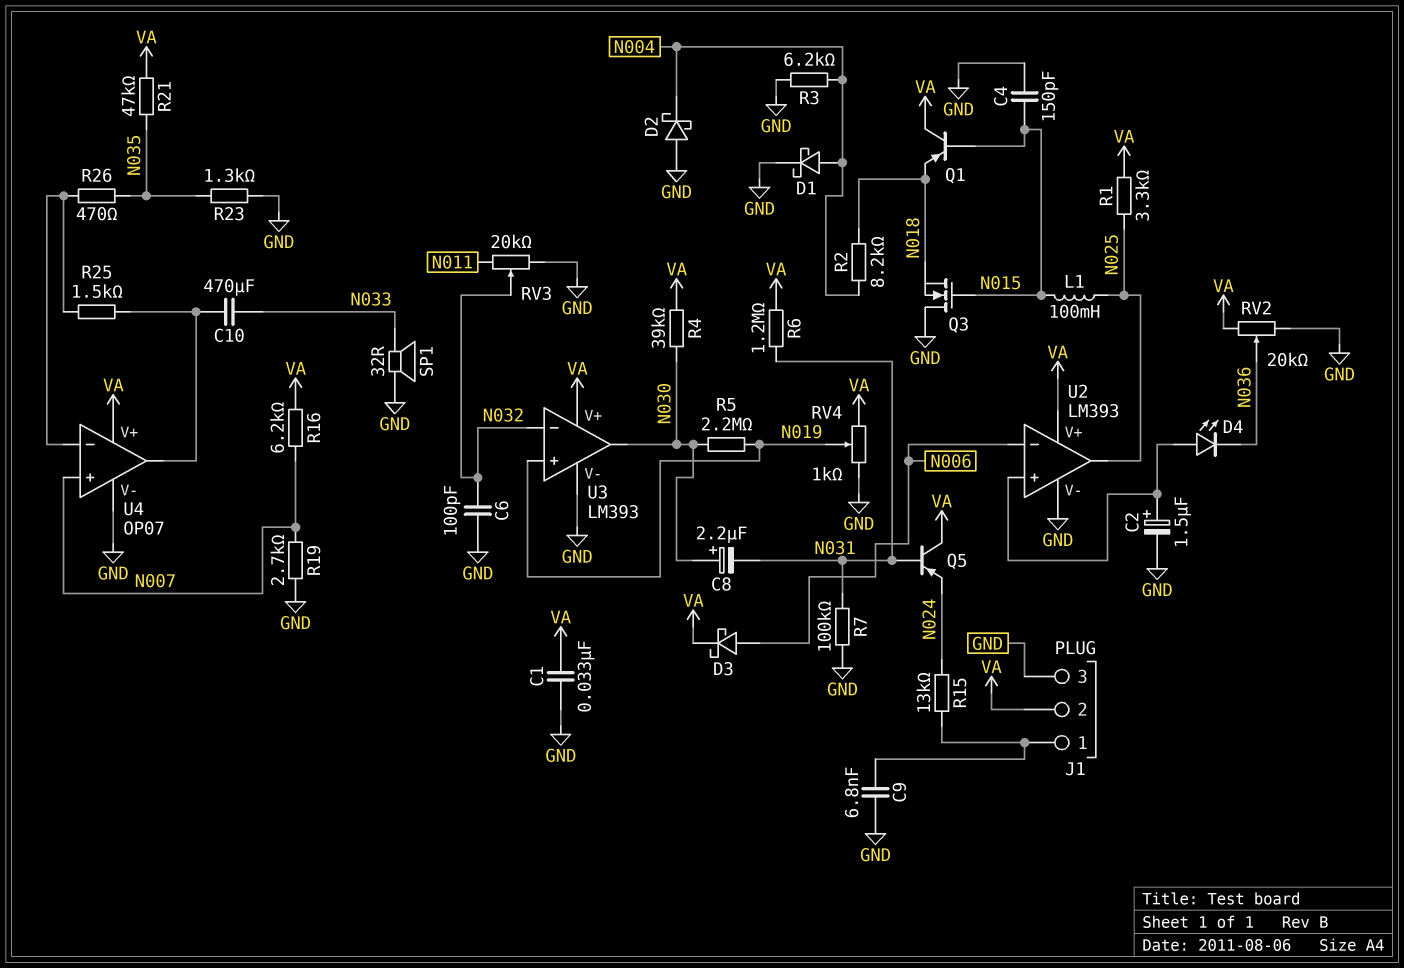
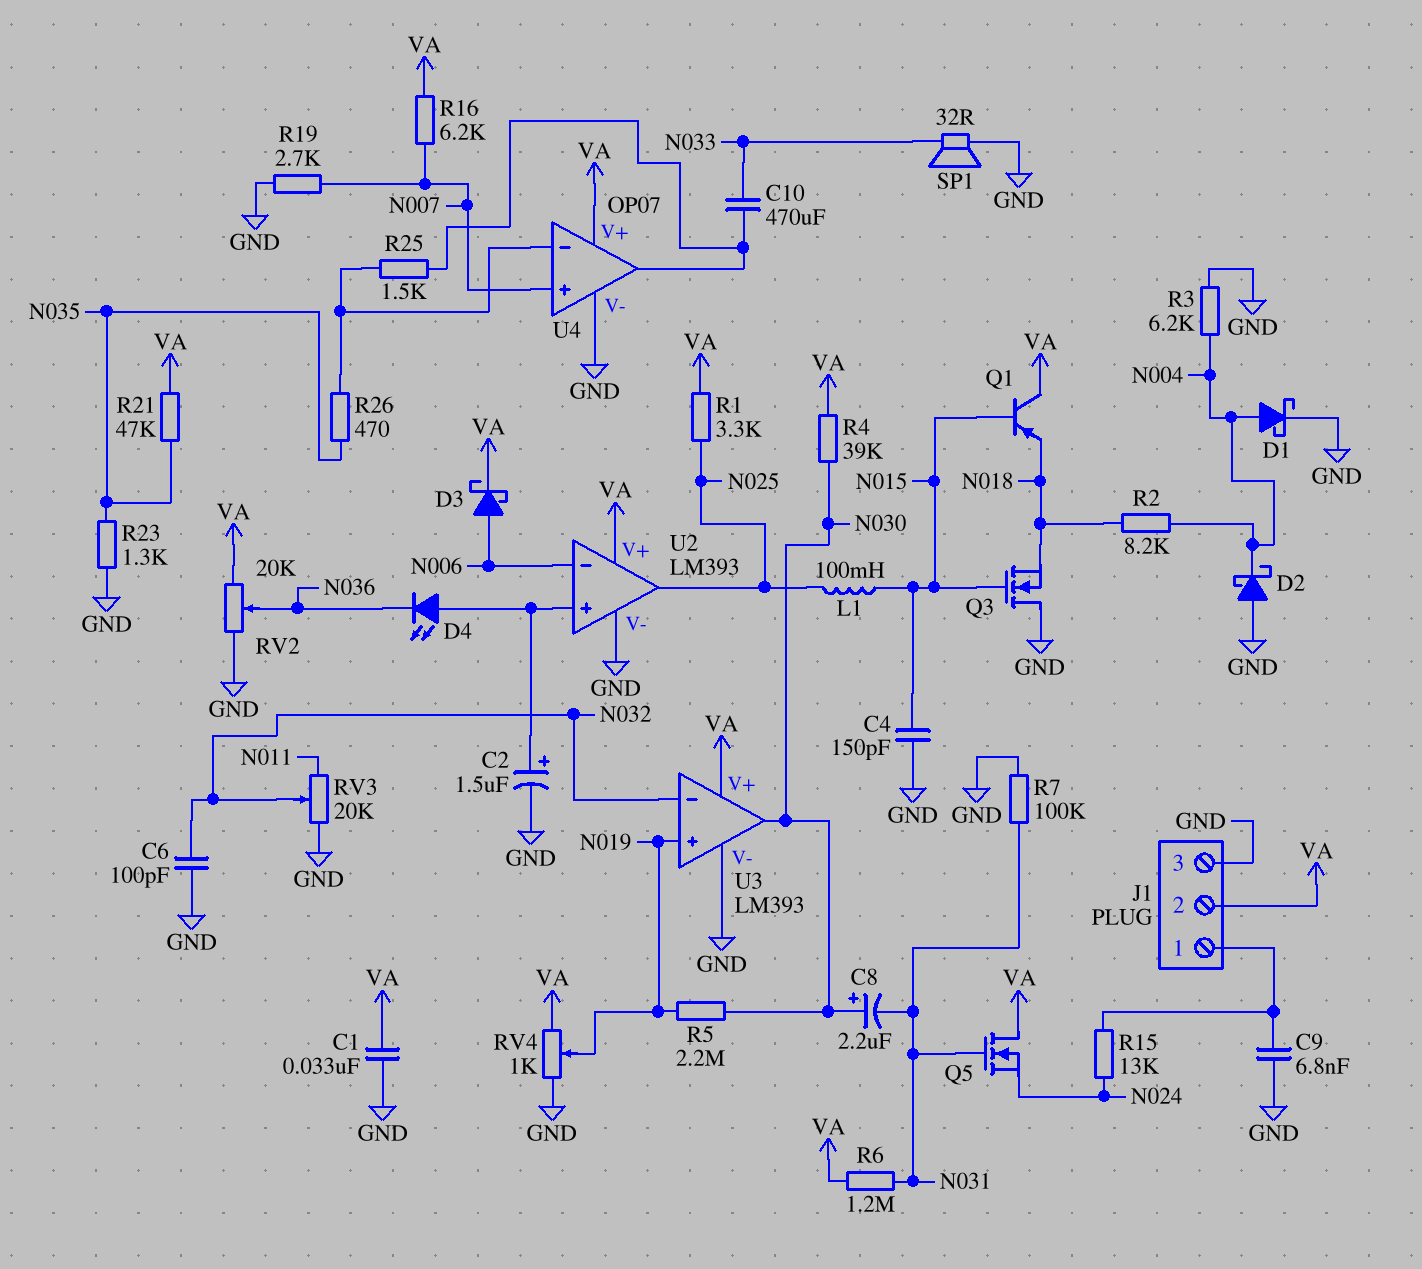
Q5: PNP (B N031, C VA, E N024) -> NMOS (G N031, D VA, S N024)

